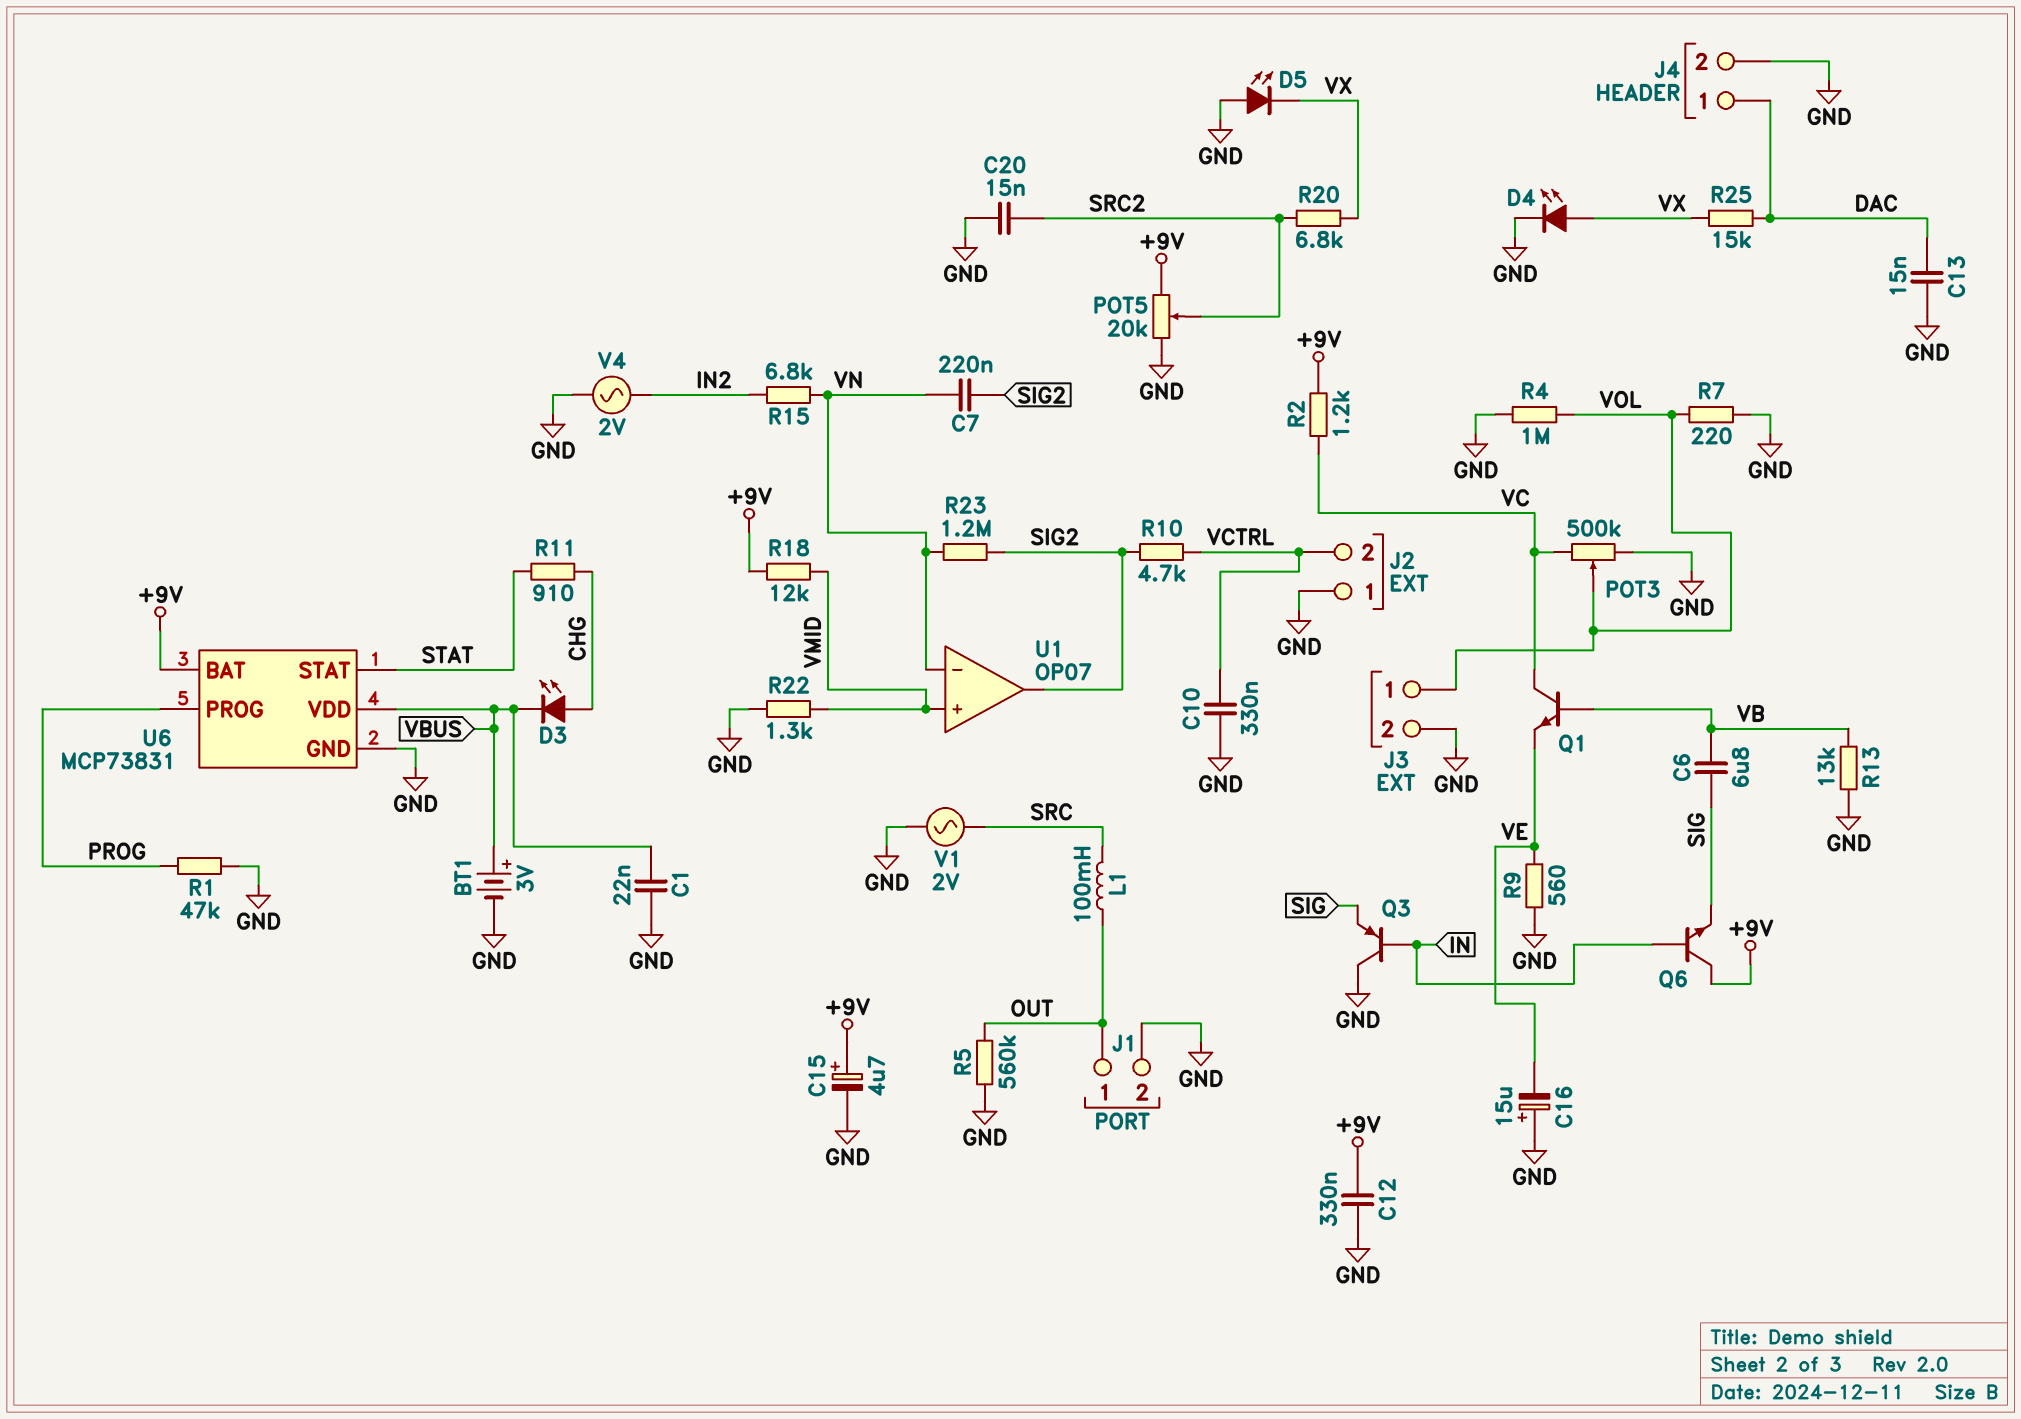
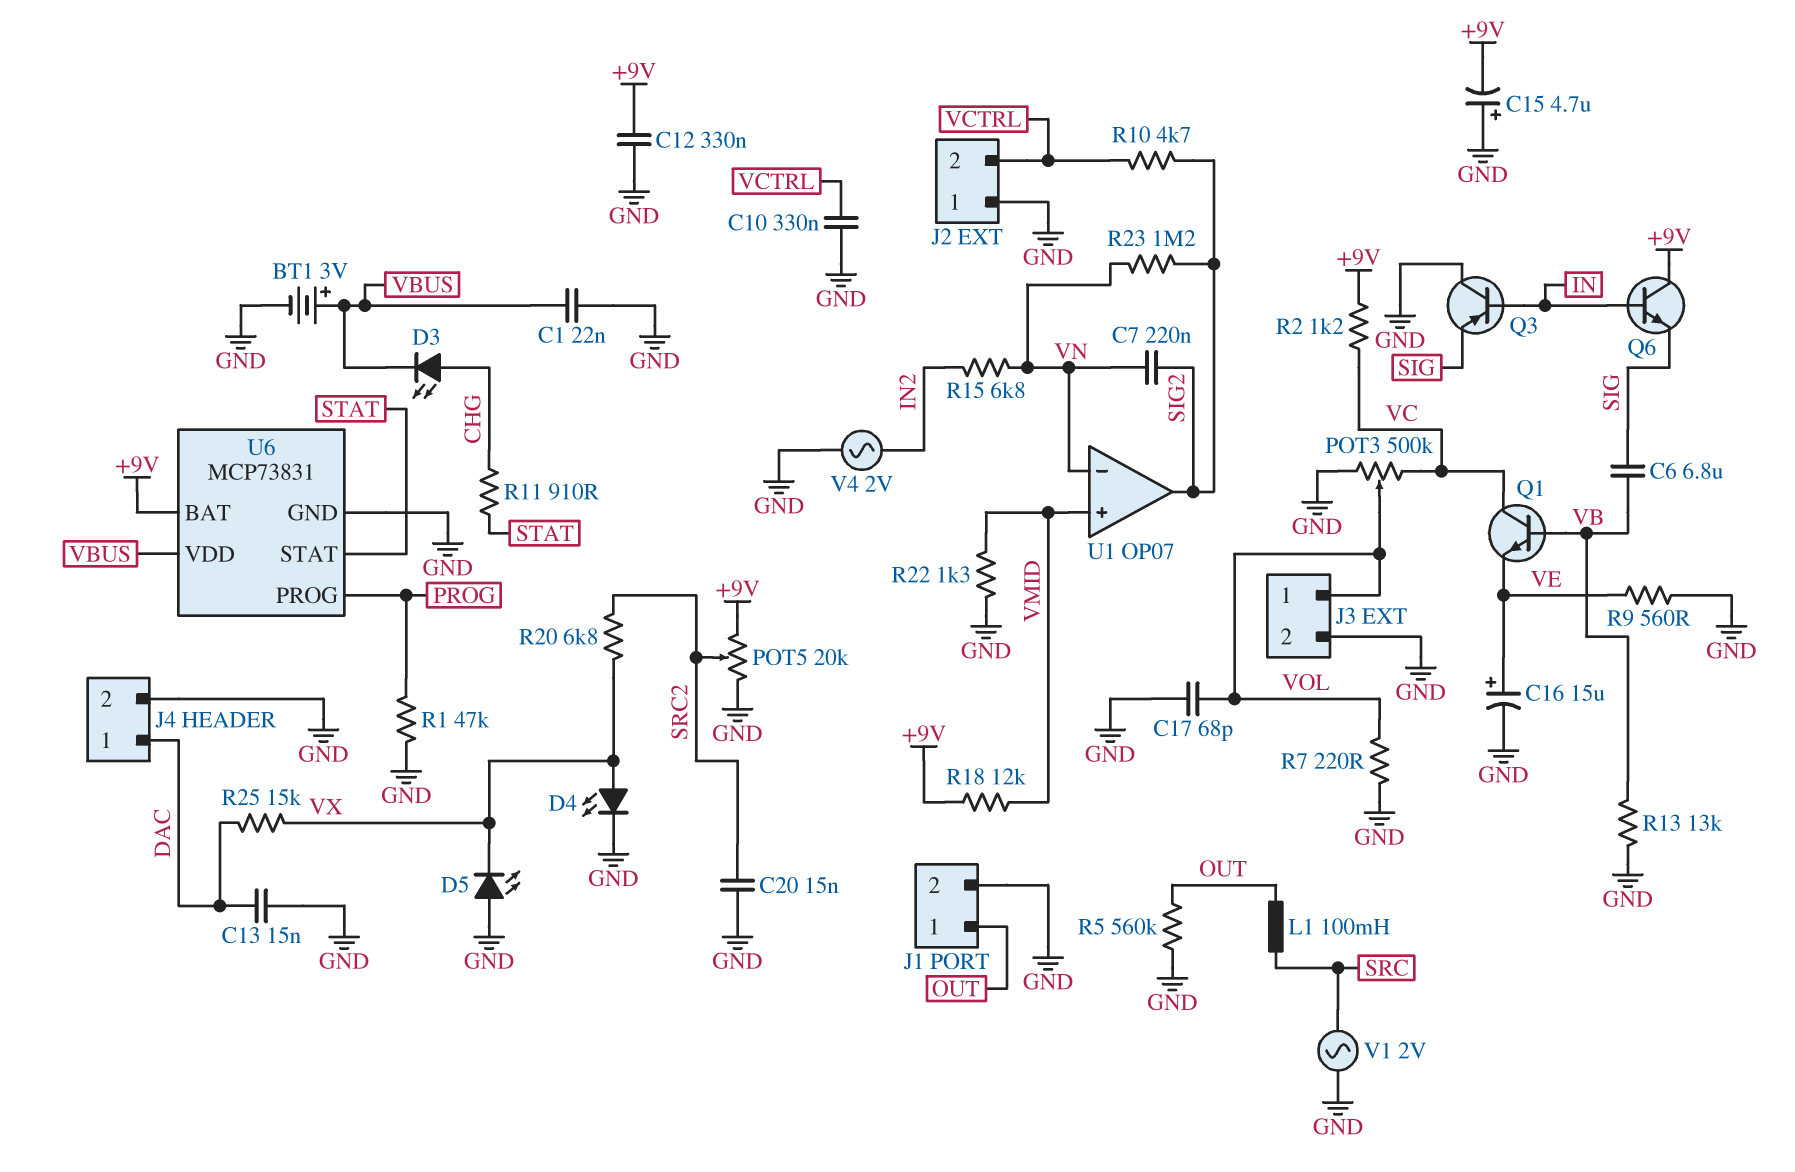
C15: 4.7uF (plus +9V, minus GND) -> 4.7uF (plus GND, minus +9V)
C16: 15uF (plus GND, minus VE) -> 15uF (plus VE, minus GND)
C17: none -> 68pF (GND, VOL)
R4: 1M (GND, VOL) -> none

